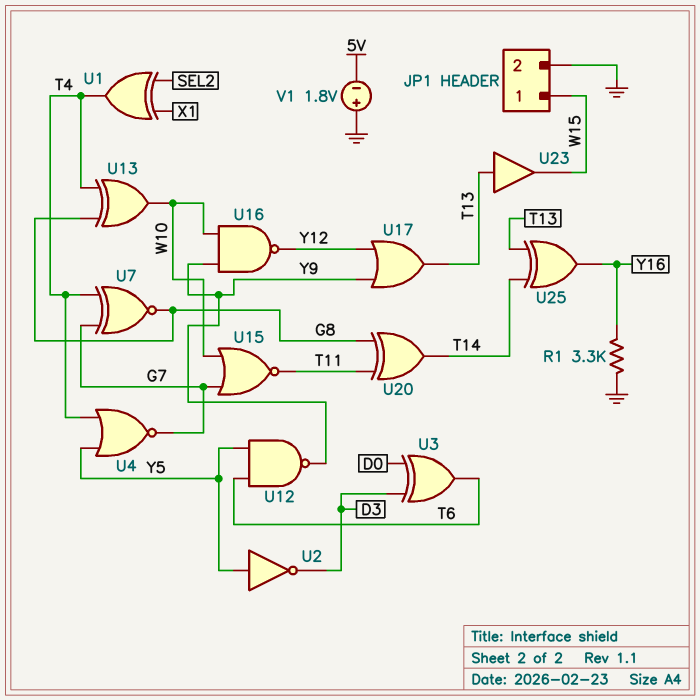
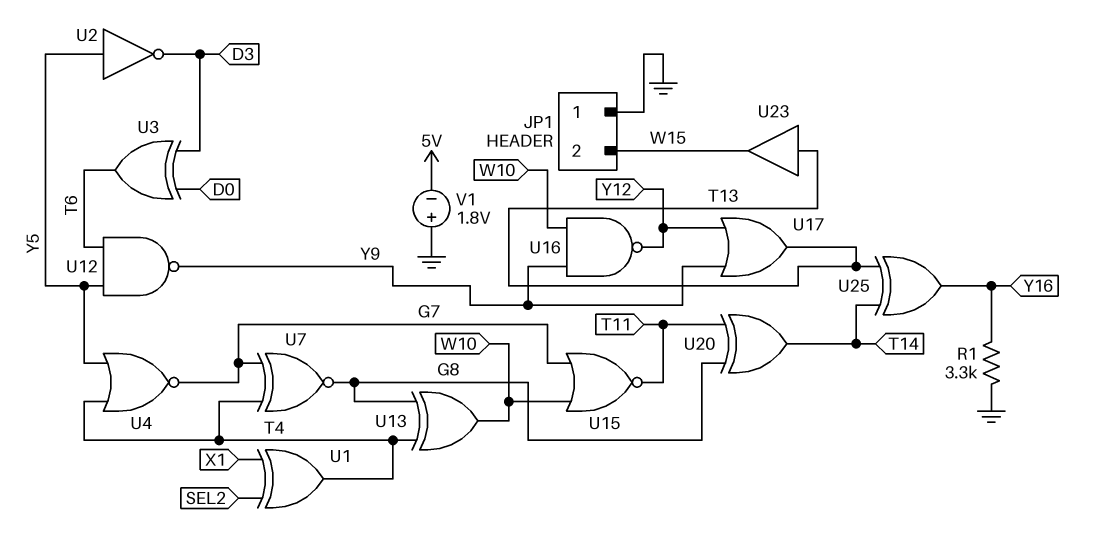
JP1 pin 1: W15 -> GND
JP1 pin 2: GND -> W15

